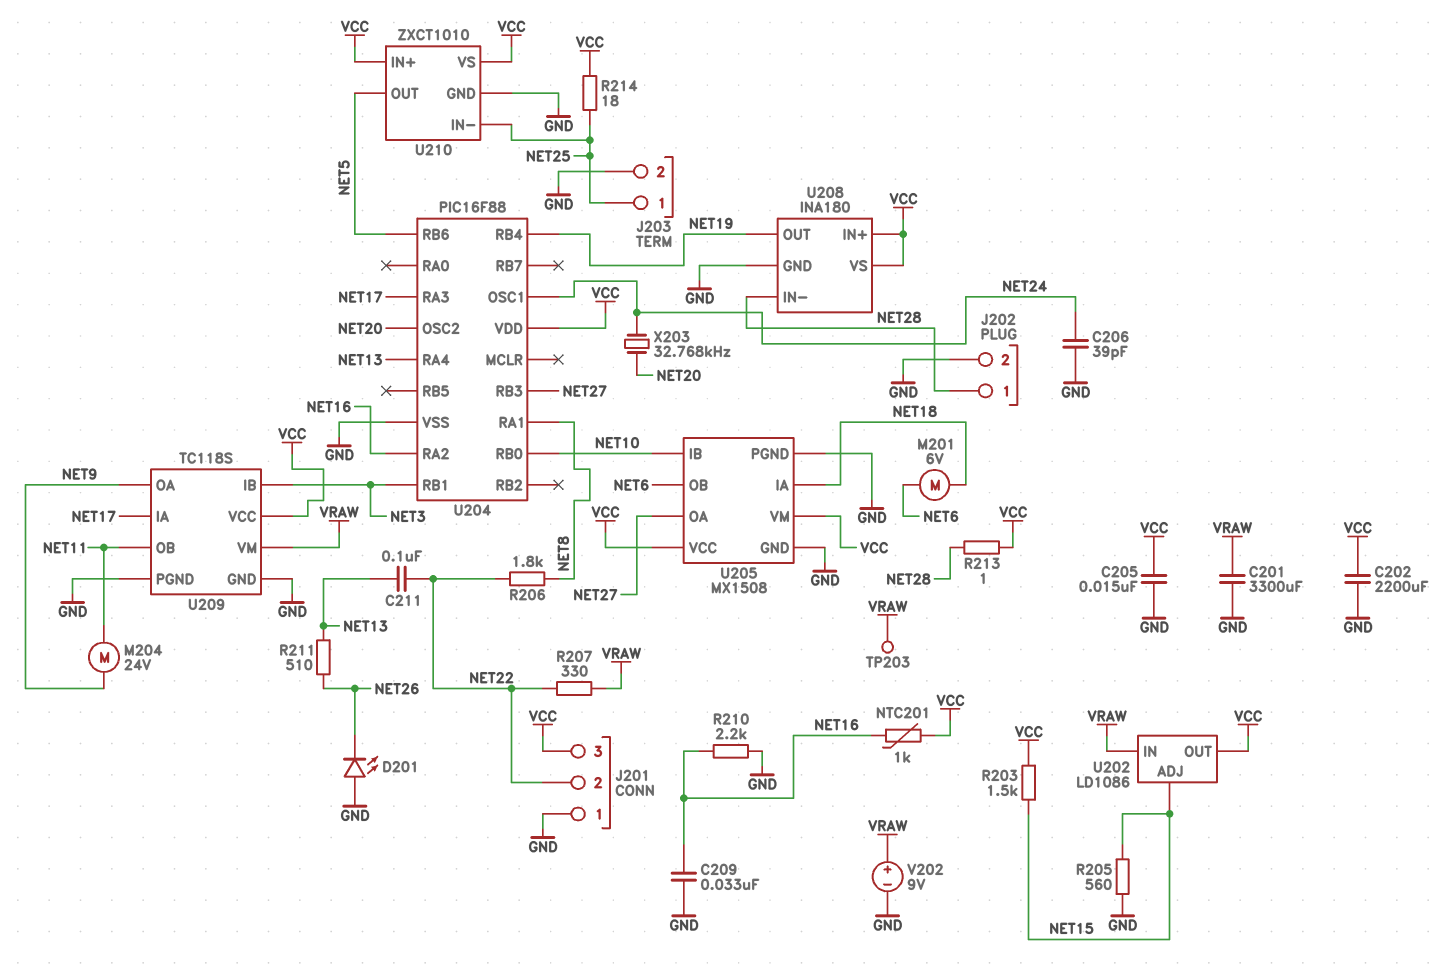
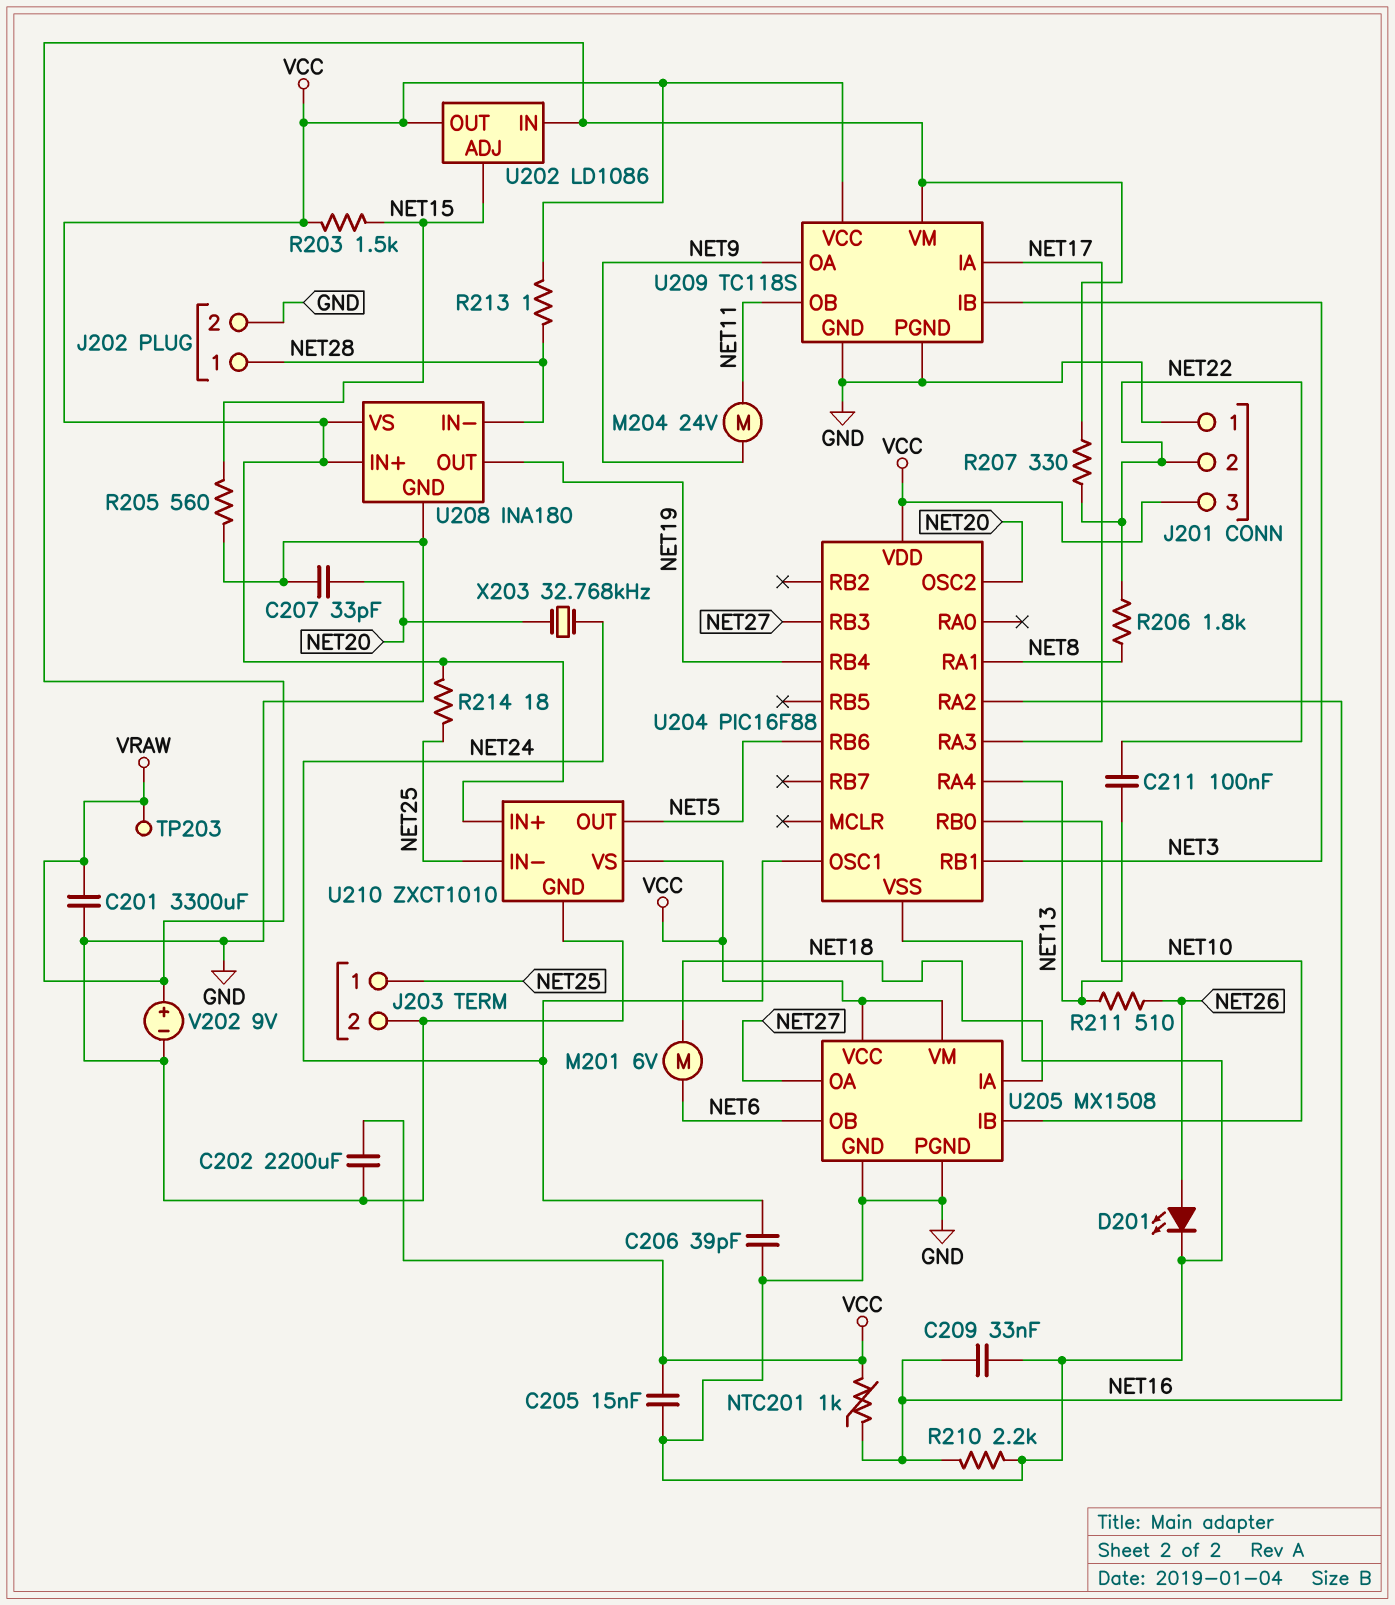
C207: none -> 33pF (GND, NET20)
D201: LED (A GND, K NET26) -> LED (A NET26, K GND)

